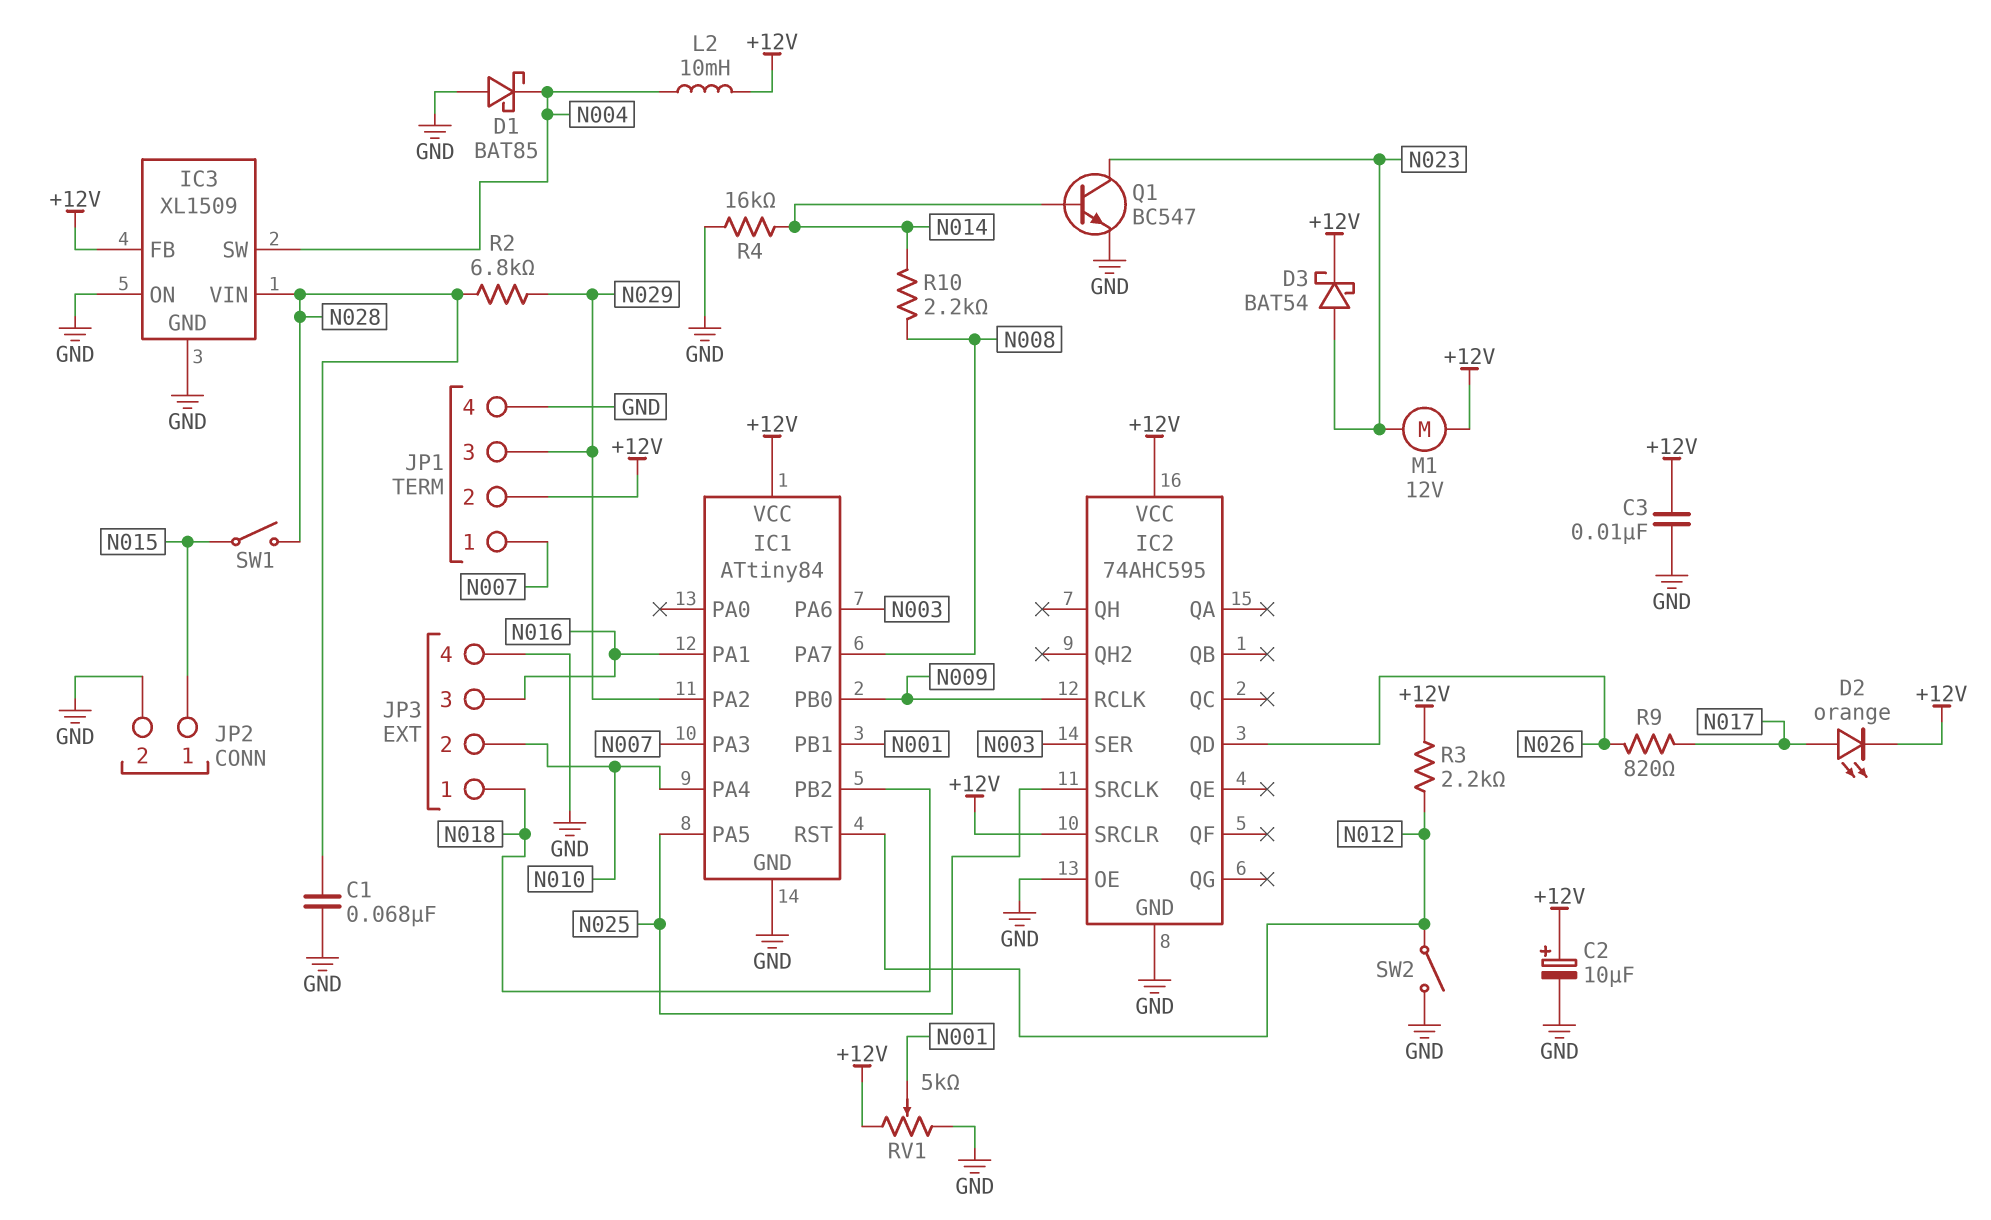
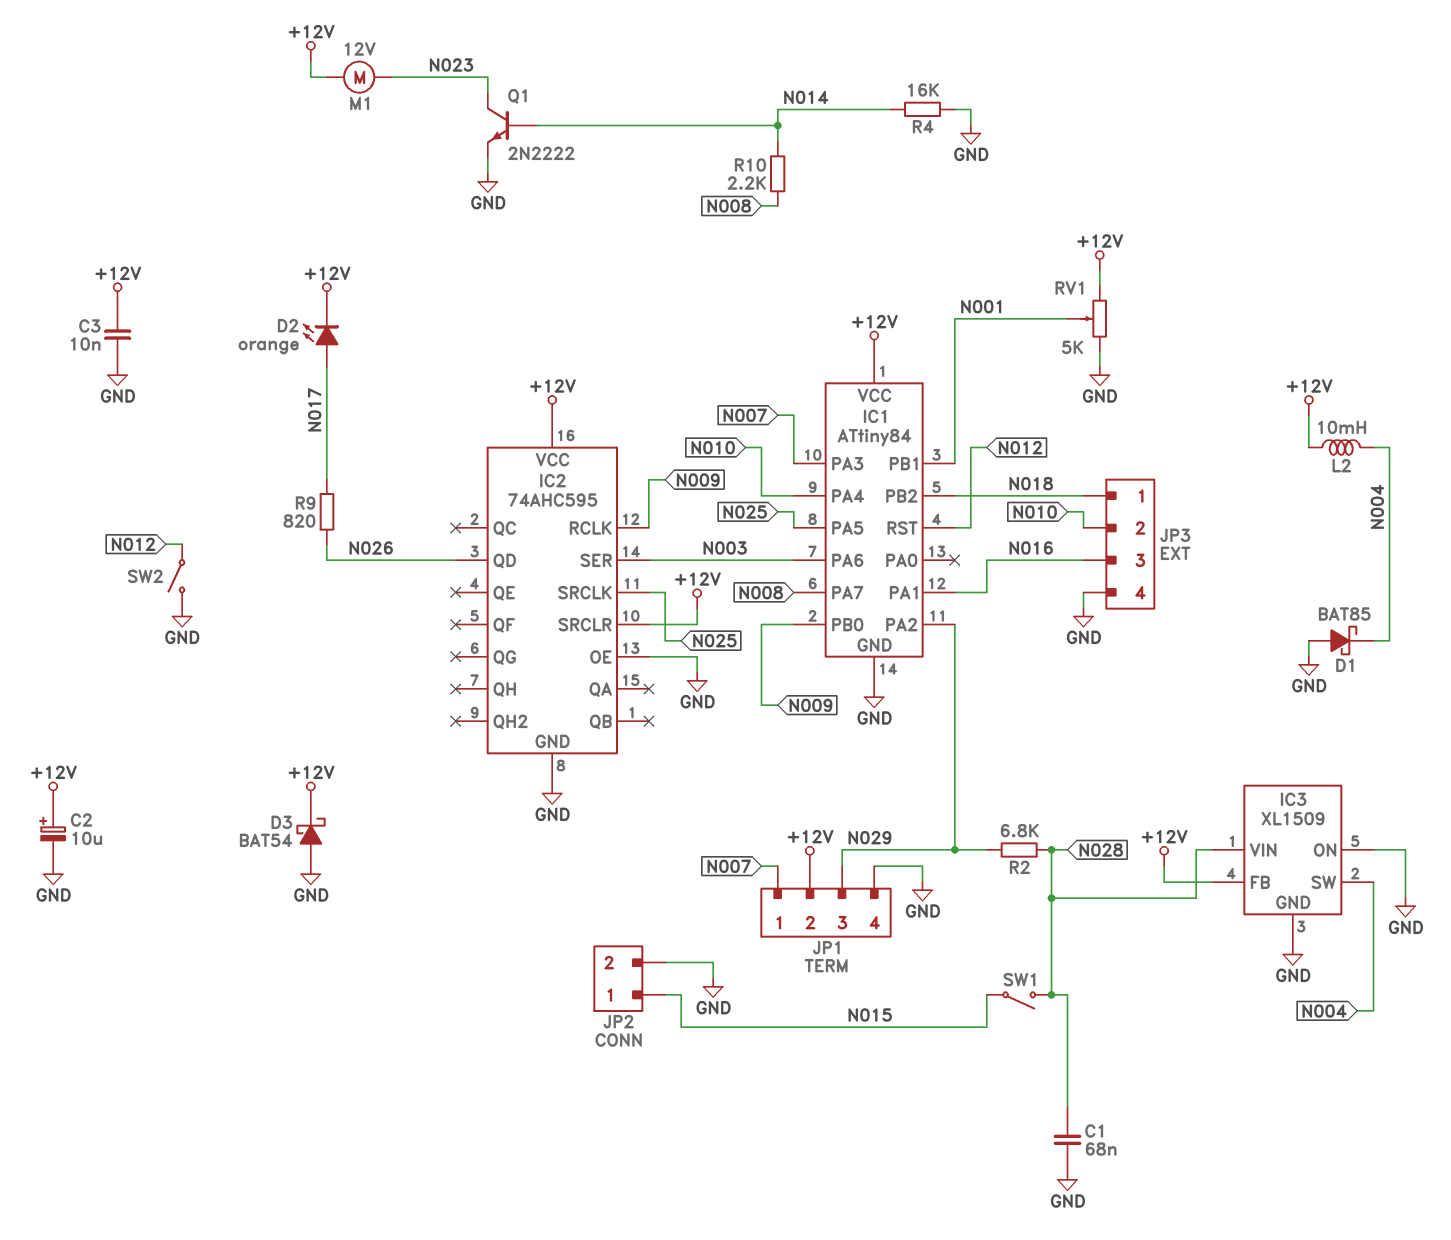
D3: schottky BAT54 (A N023, K +12V) -> schottky BAT54 (A GND, K +12V)
Q1: NPN BC547 (B N014, C N023, E GND) -> NPN 2N2222 (B N014, C N023, E GND)
R3: 2.2k (+12V, N012) -> none

